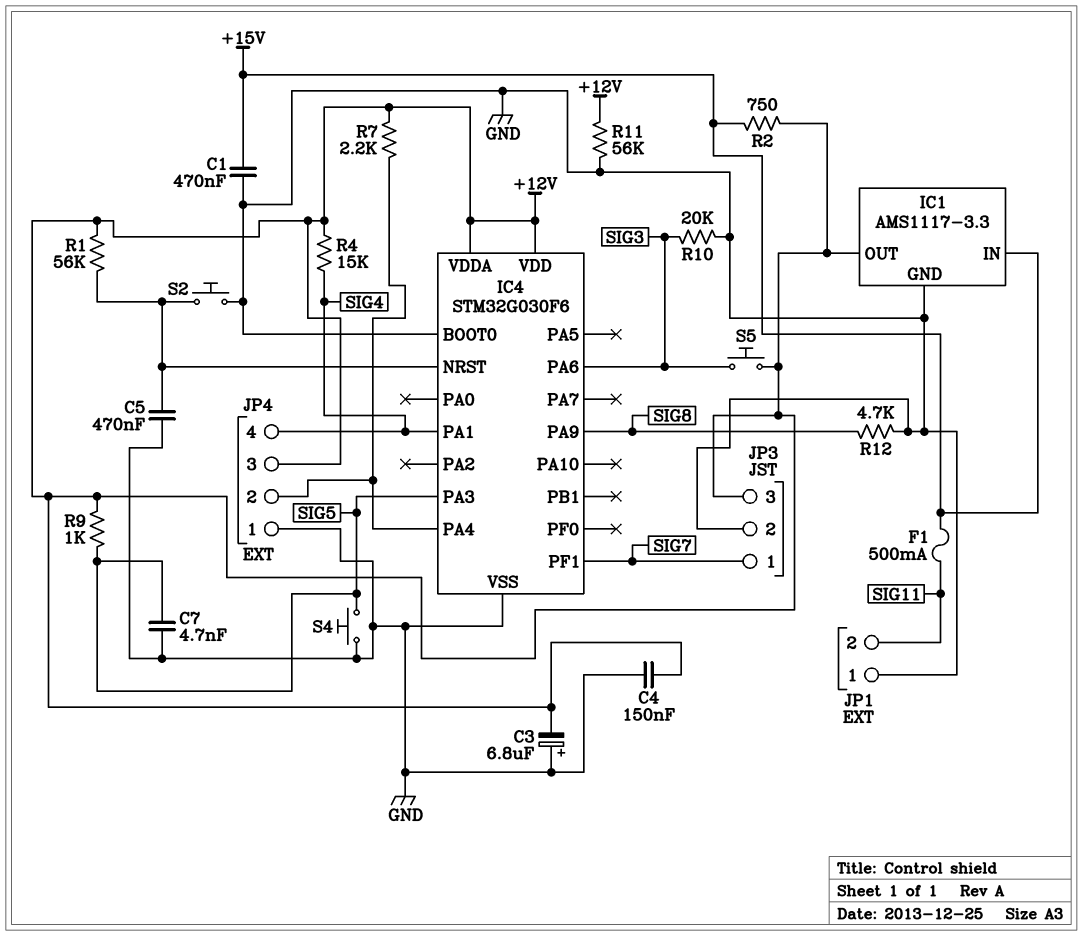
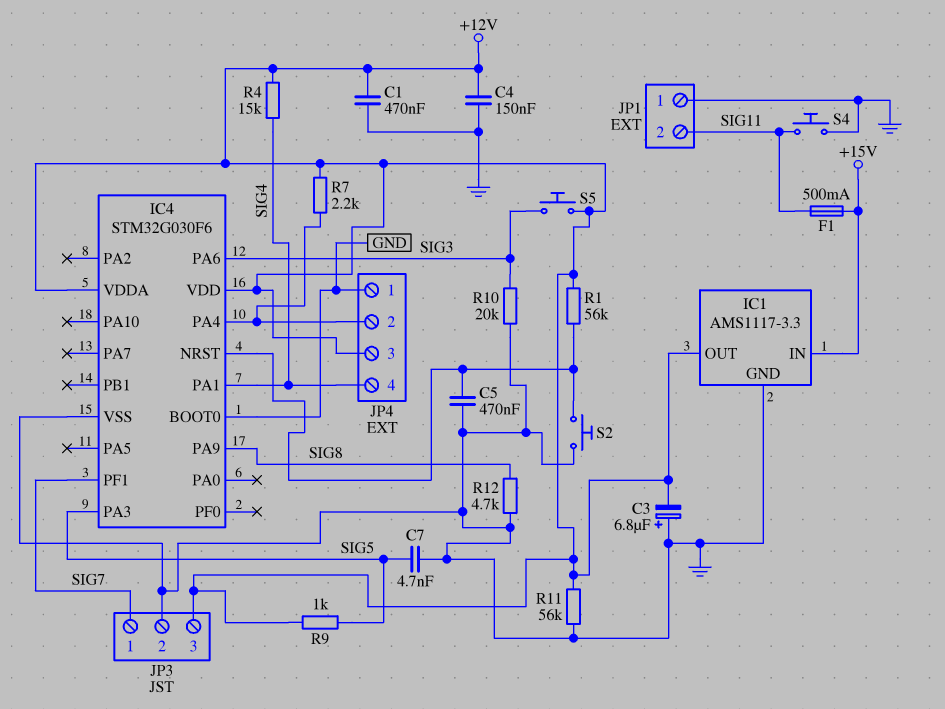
C1: 470nF (+15V, GND) -> 470nF (+12V, GND)
R2: 750 (+12V, +15V) -> none
S4: button (GND, SIG5) -> button (GND, SIG11)

